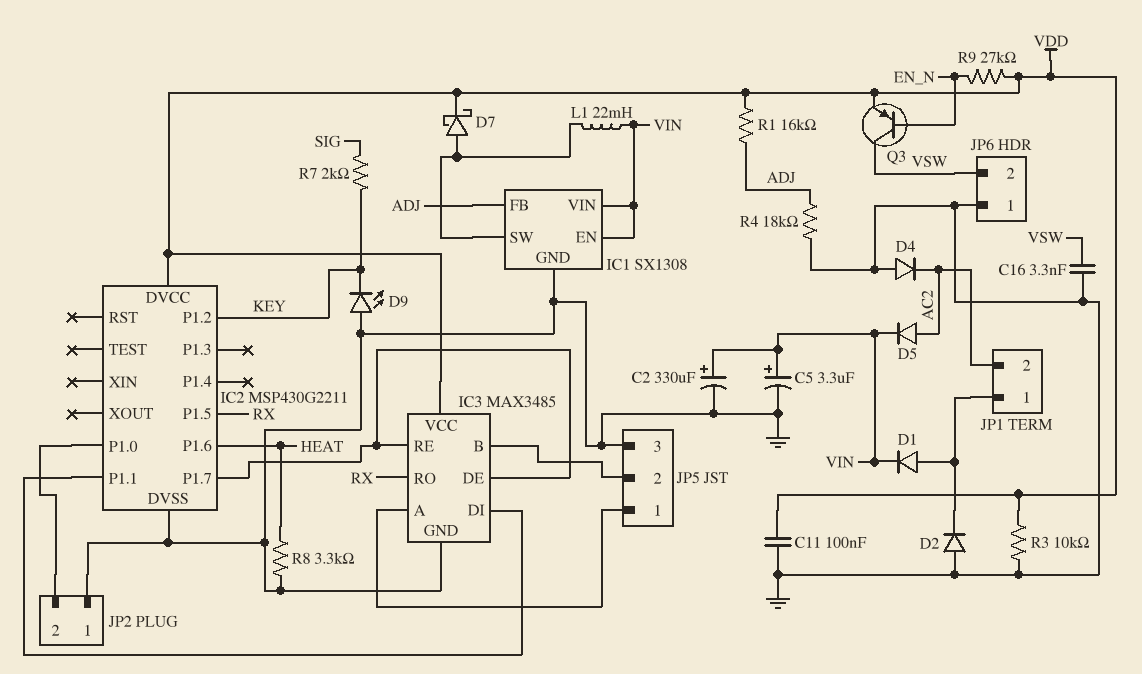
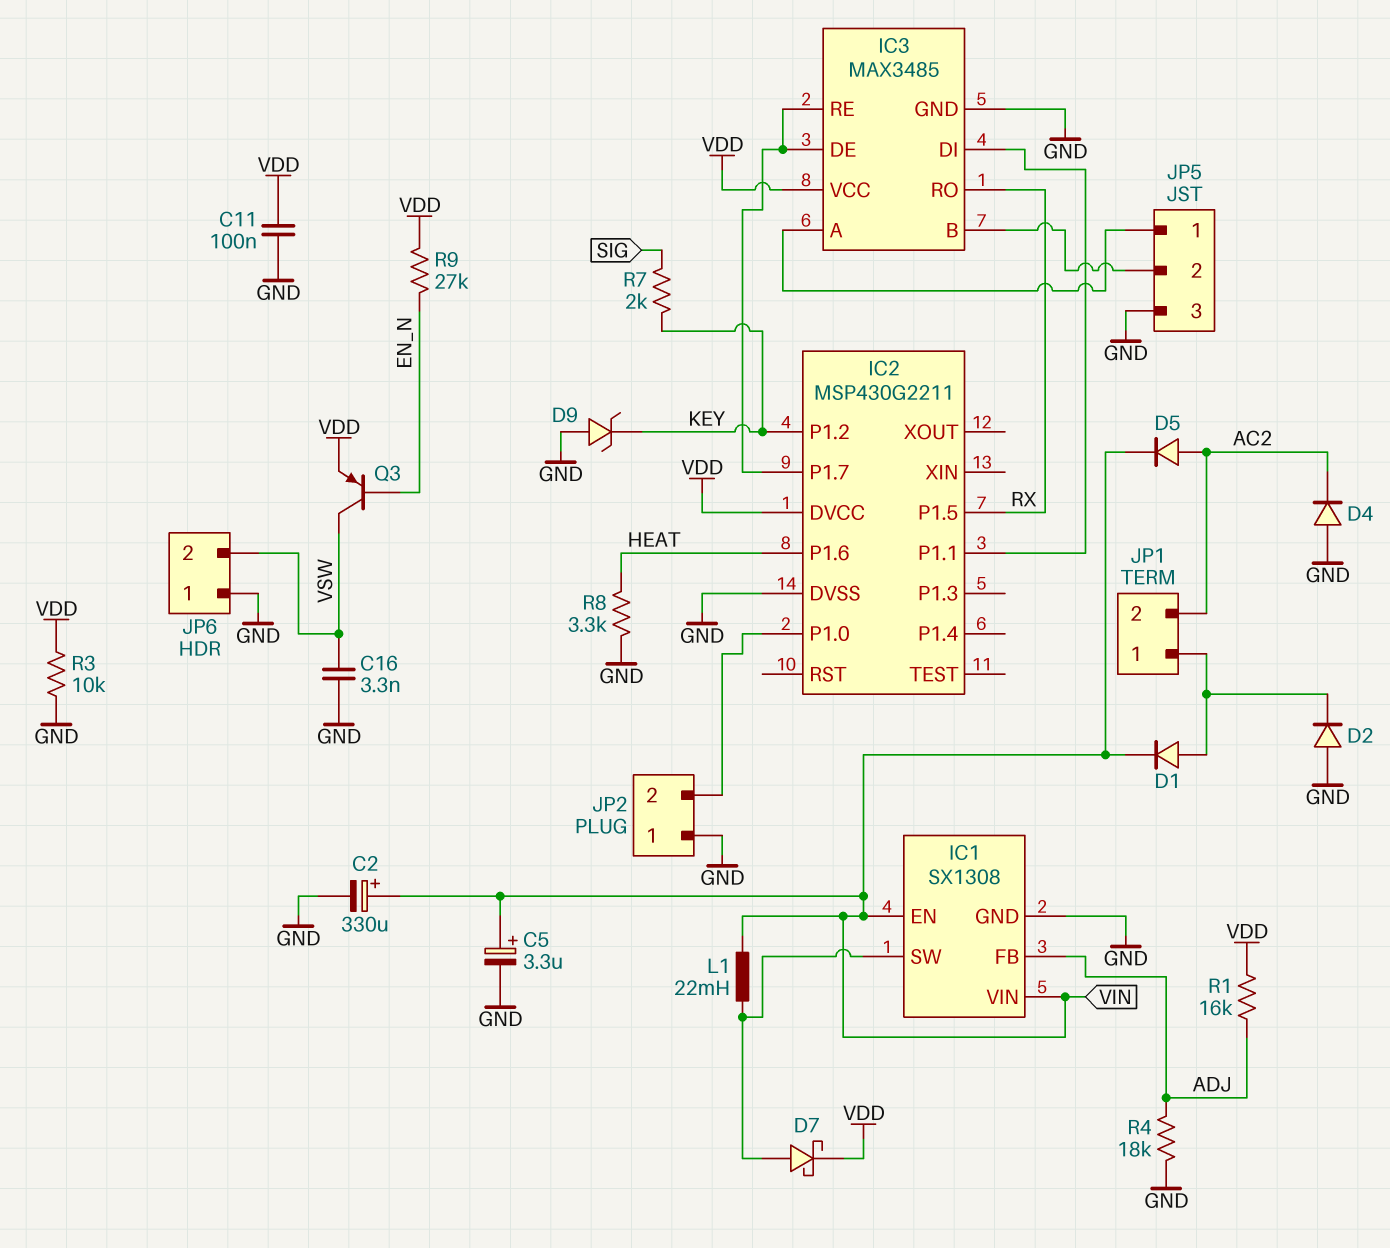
D9: LED (A GND, K KEY) -> zener (A GND, K KEY)

